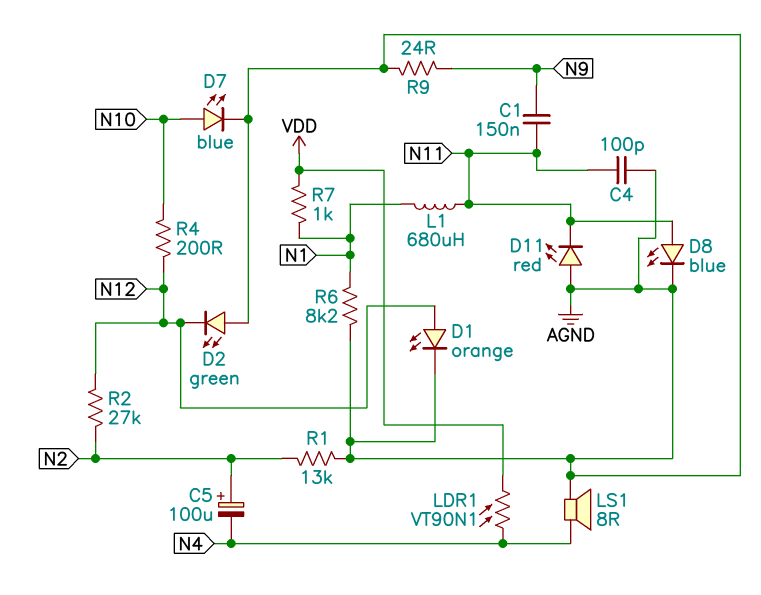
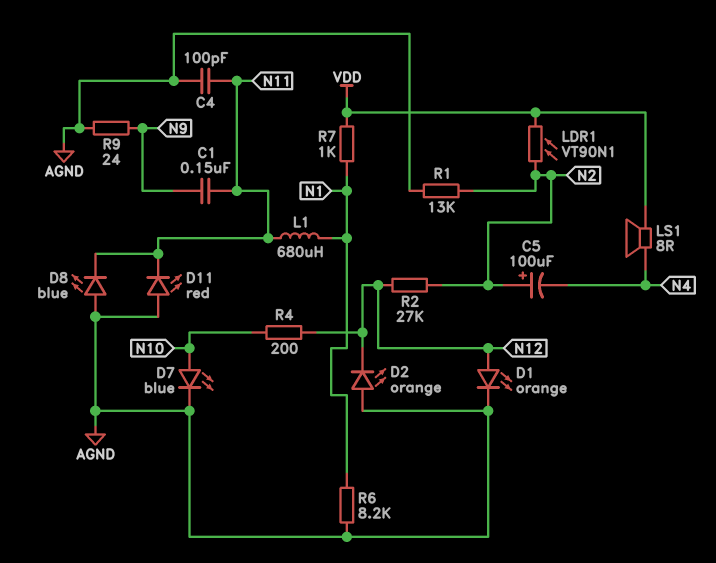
D2: LED green (A AGND, K N12) -> LED orange (A AGND, K N12)
D8: LED blue (A N11, K AGND) -> LED blue (A AGND, K N11)
LDR1: VT90N1 (N4, VDD) -> VT90N1 (N2, VDD)
LS1: speaker 8R (AGND, N4) -> speaker 8R (N4, VDD)

